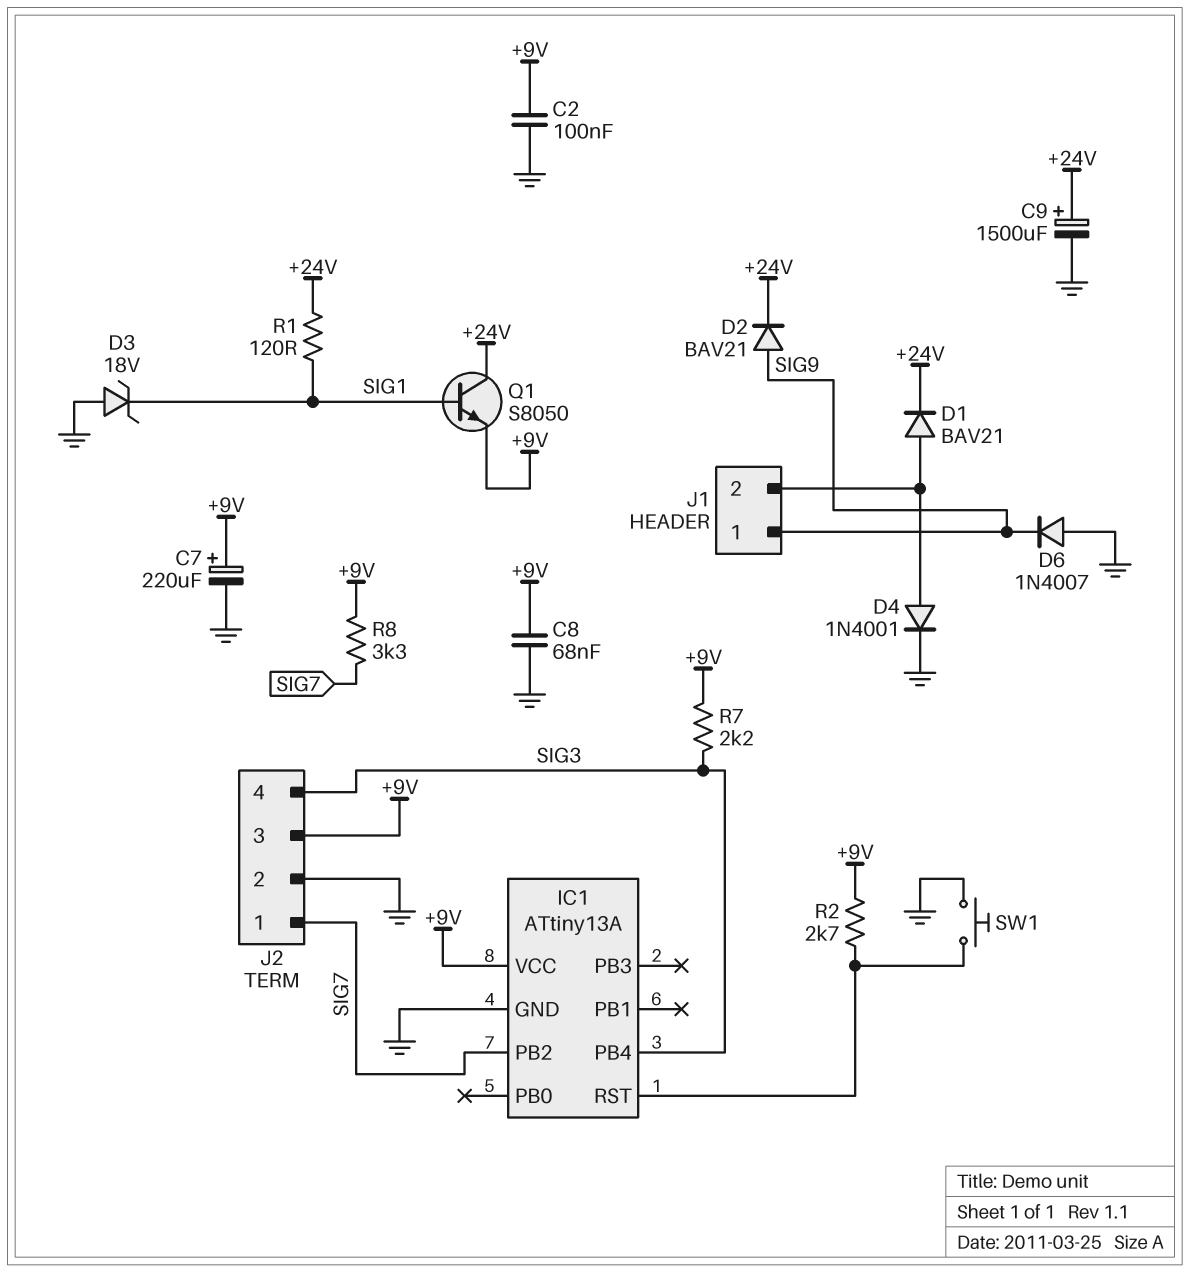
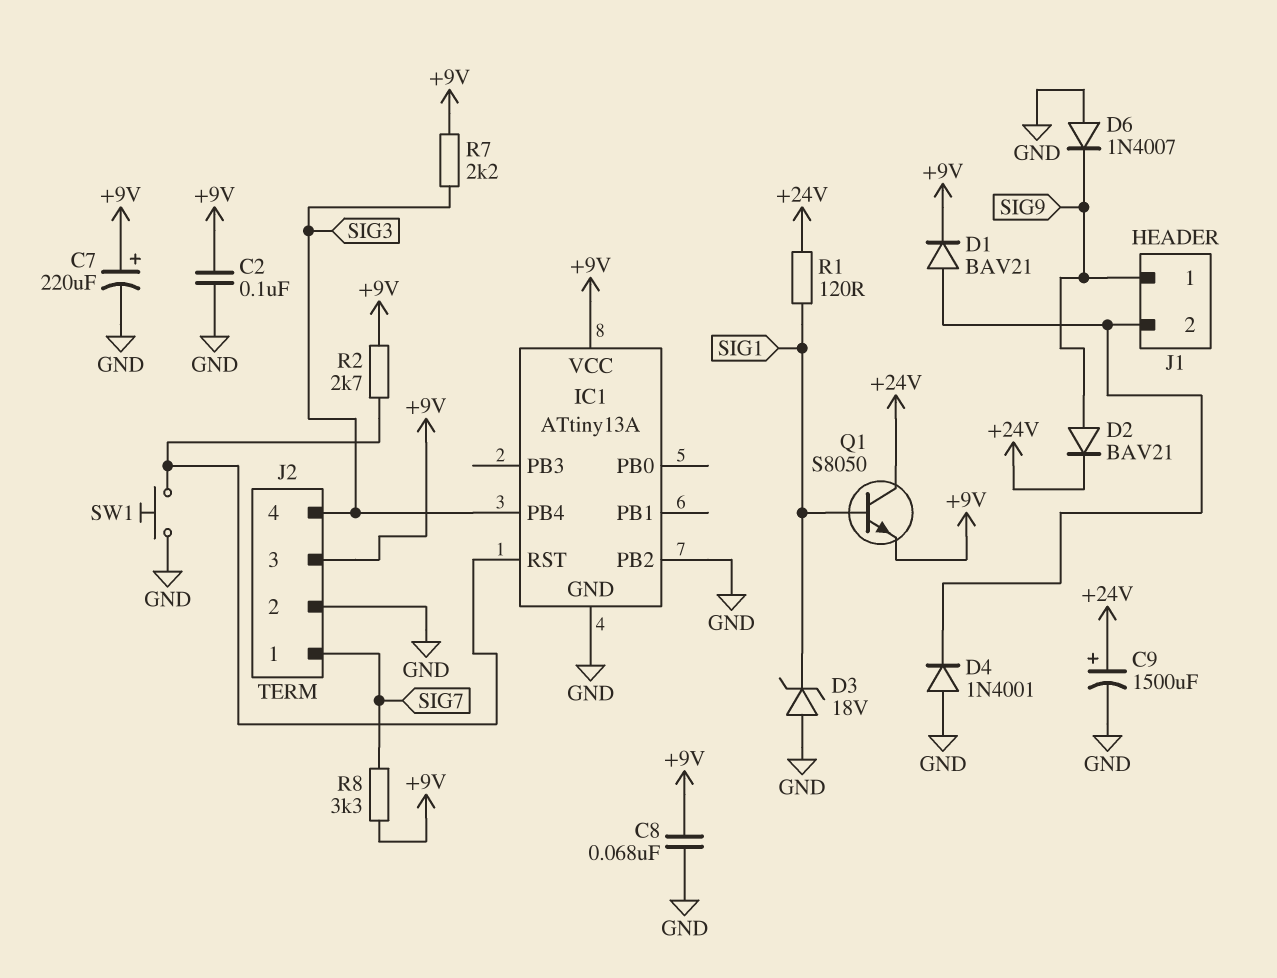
D1: diode BAV21 (A J1/2, K +24V) -> diode BAV21 (A J1/2, K +9V)
D4: diode 1N4001 (A J1/2, K GND) -> diode 1N4001 (A GND, K J1/2)
IC1 pin PB2: SIG7 -> GND

